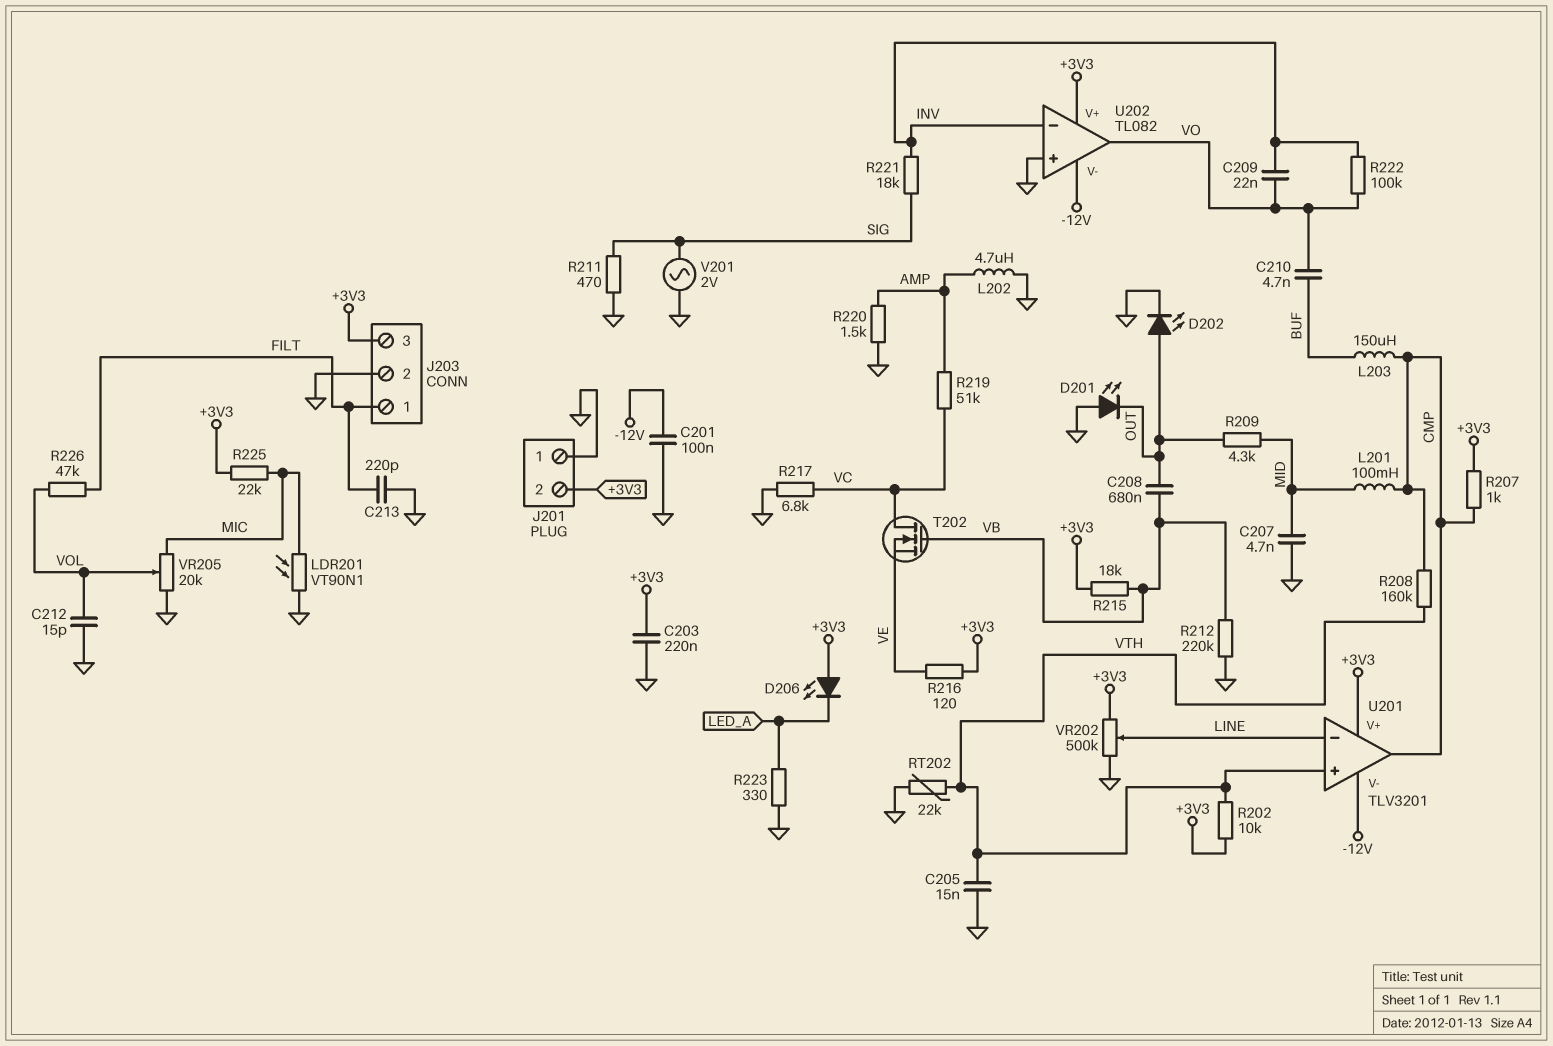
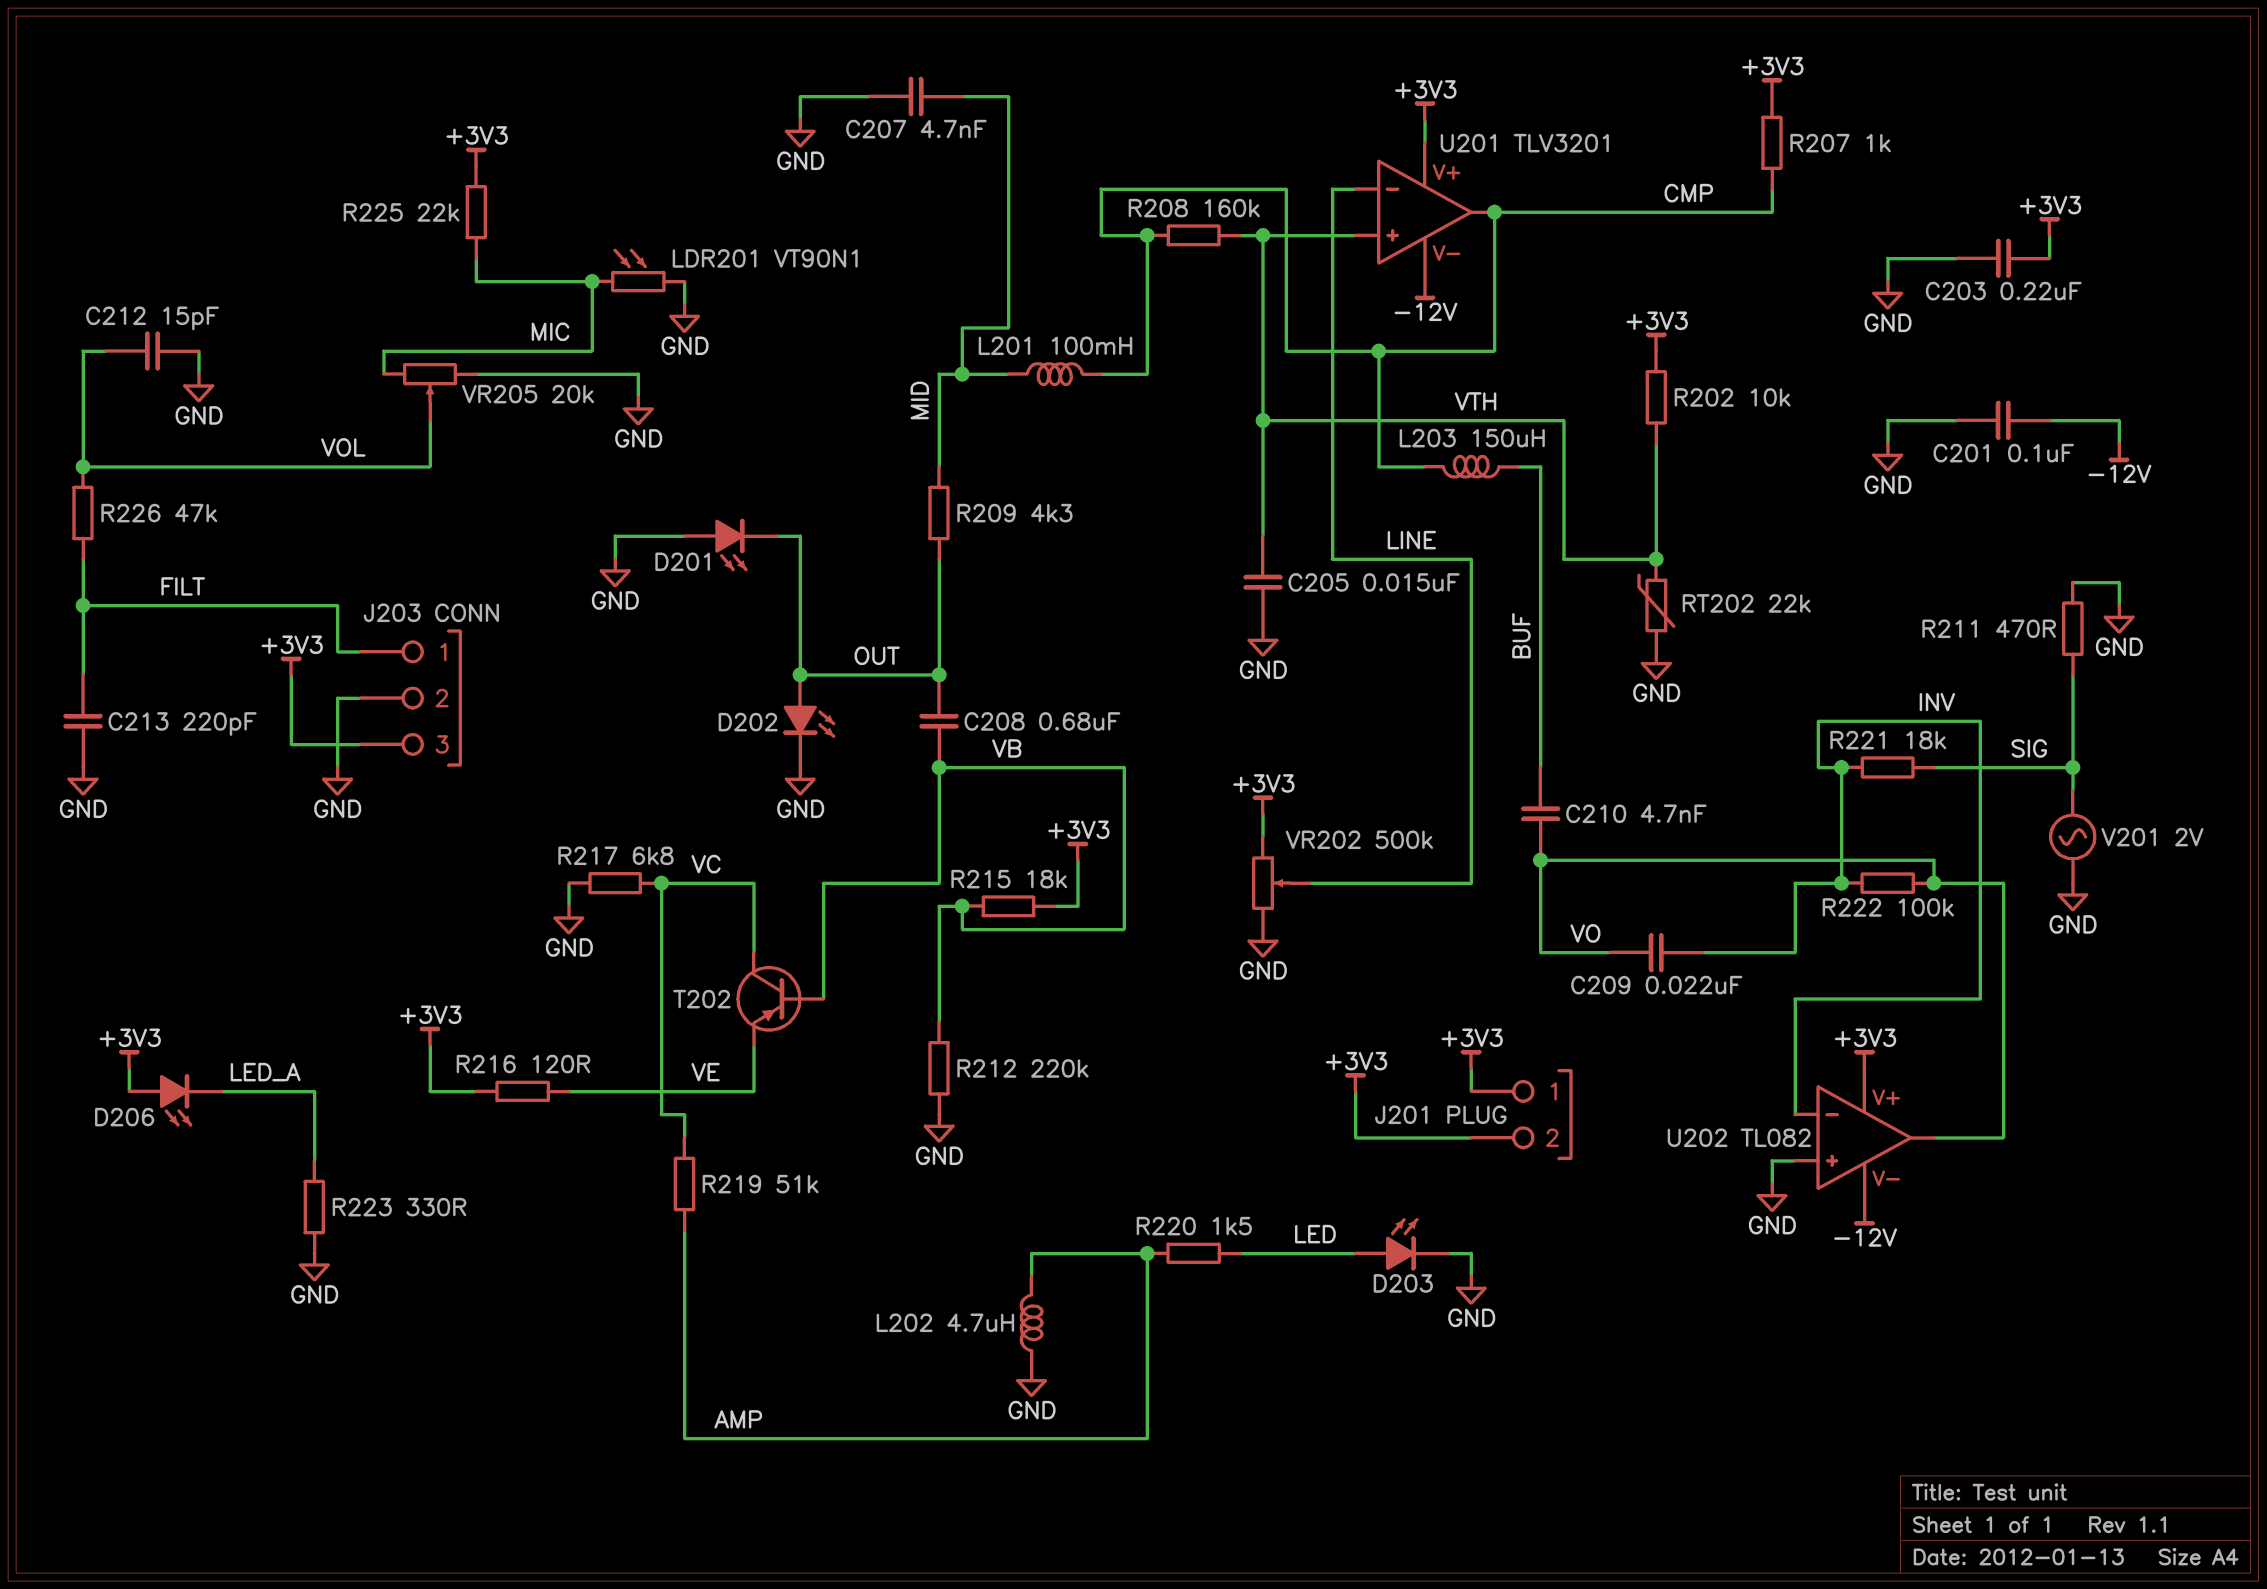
D203: none -> LED (A LED, K GND)
J201 pin 1: GND -> +3V3
R220: 1.5k (AMP, GND) -> 1.5k (AMP, LED)
T202: NMOS (G VB, D VC, S VE) -> PNP (B VB, C VC, E VE)

